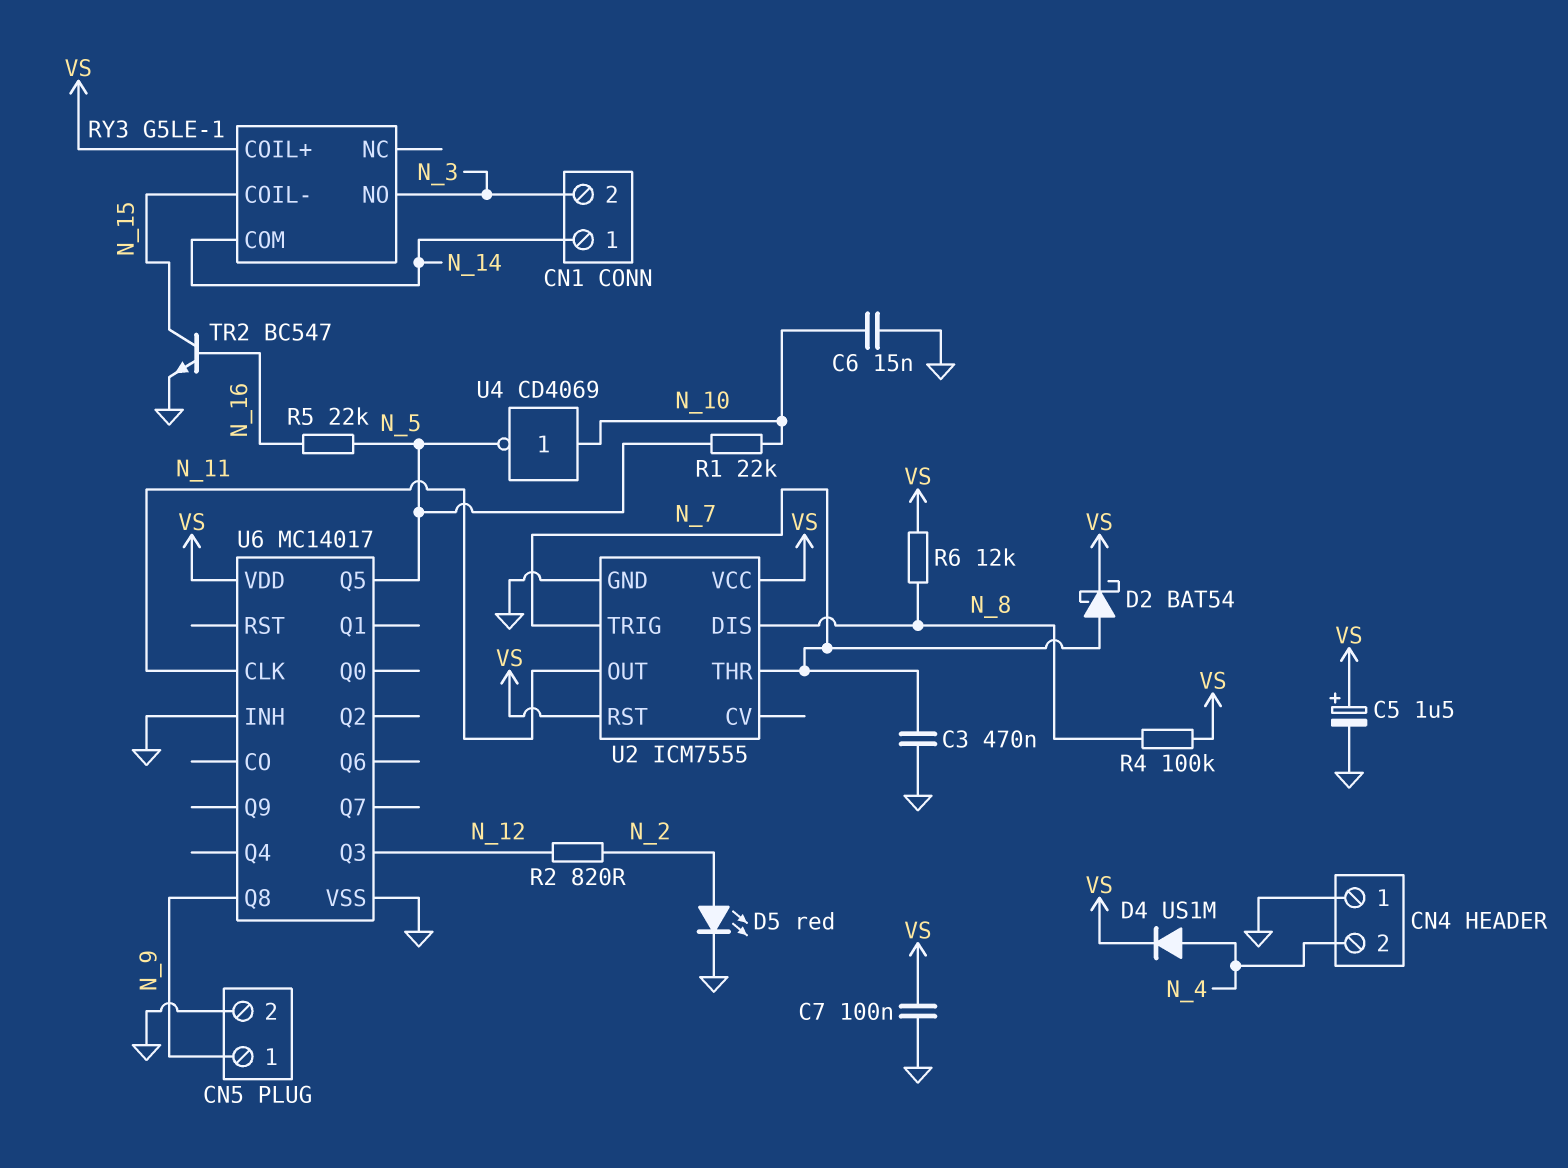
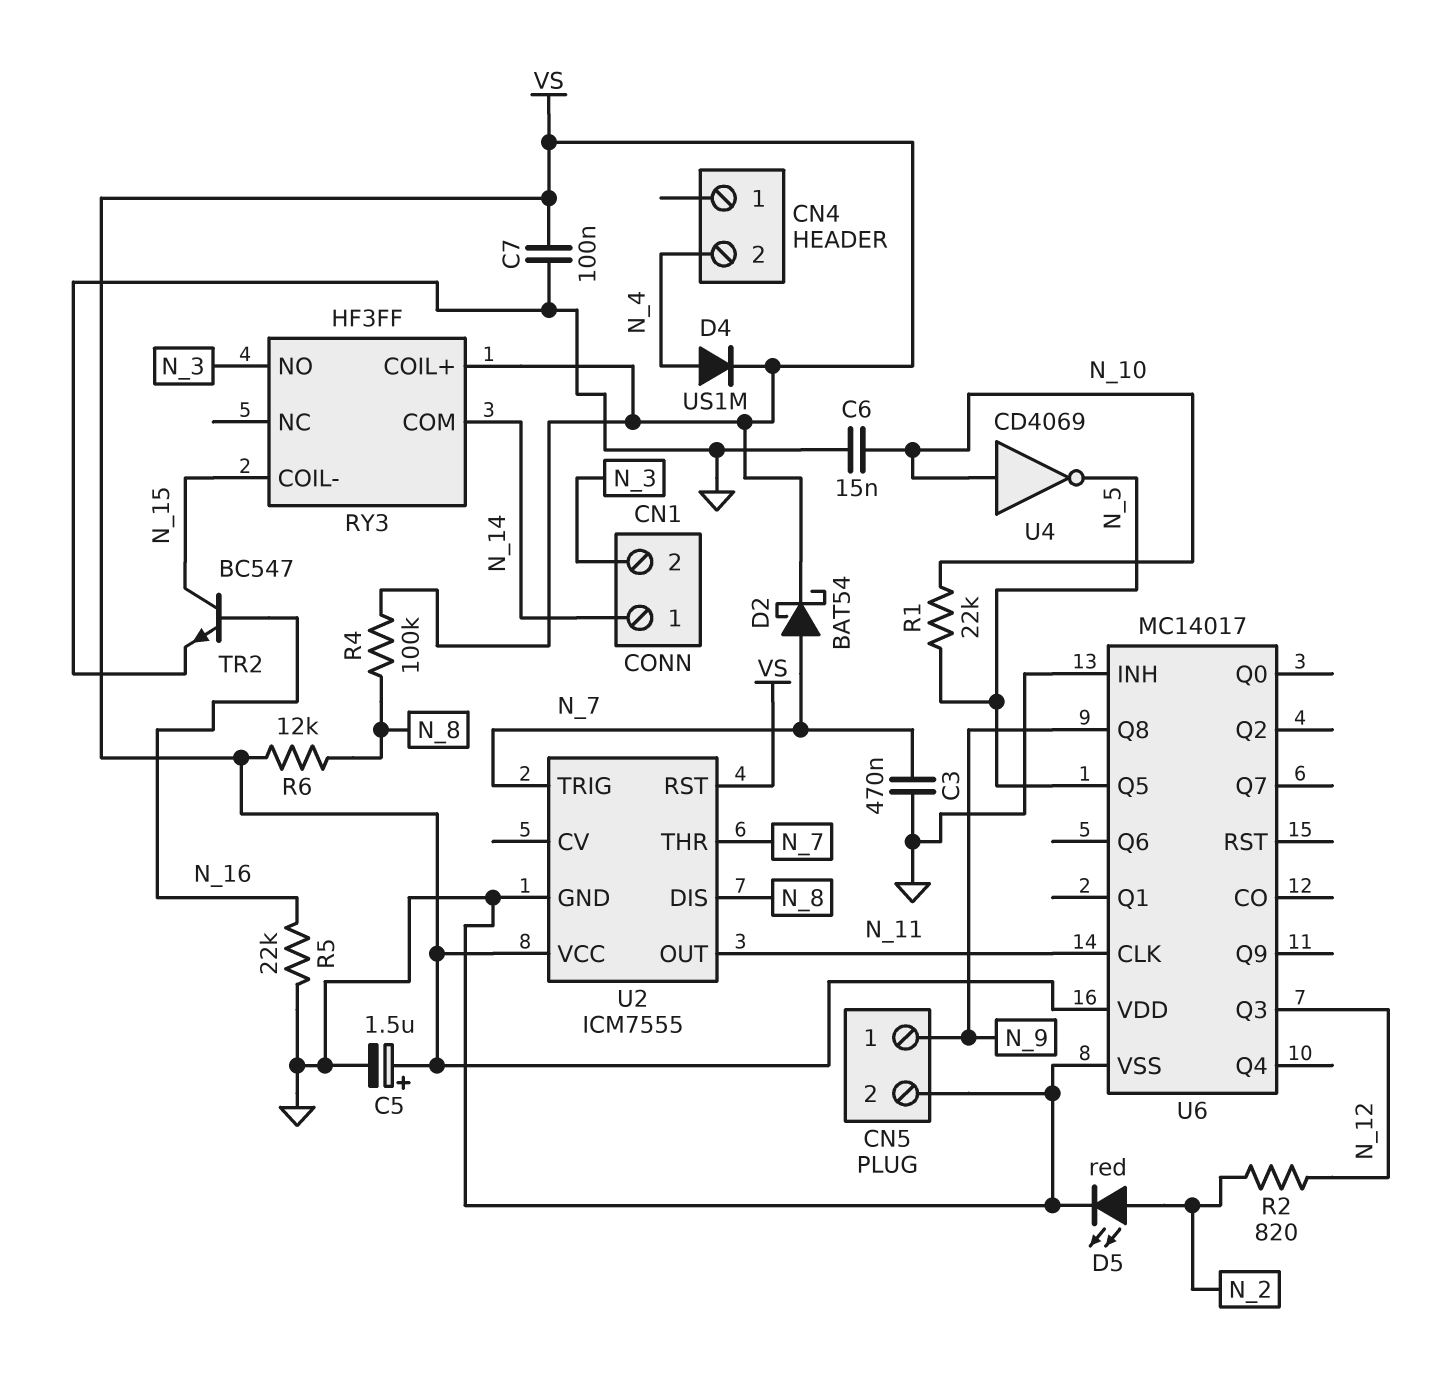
CN4 pin 1: GND -> none
R5: 22k (N_5, N_16) -> 22k (GND, N_16)
RY3: G5LE-1 -> HF3FF

